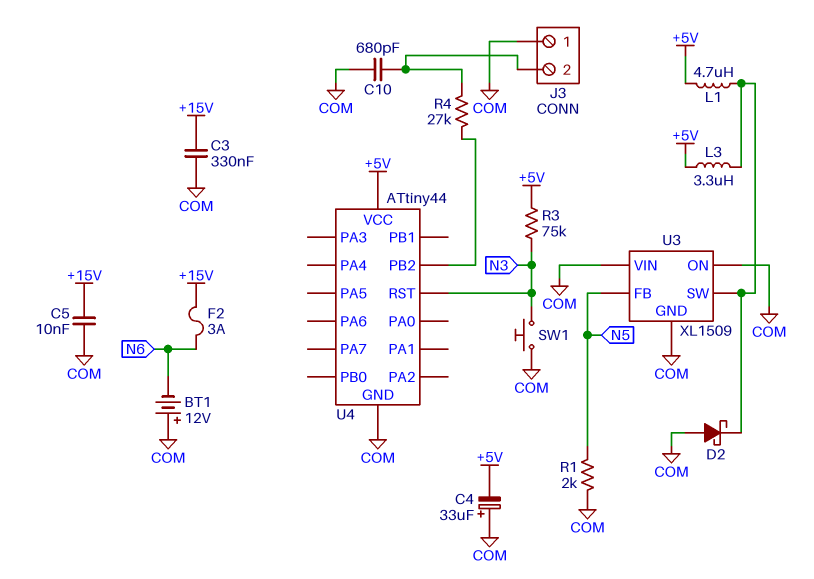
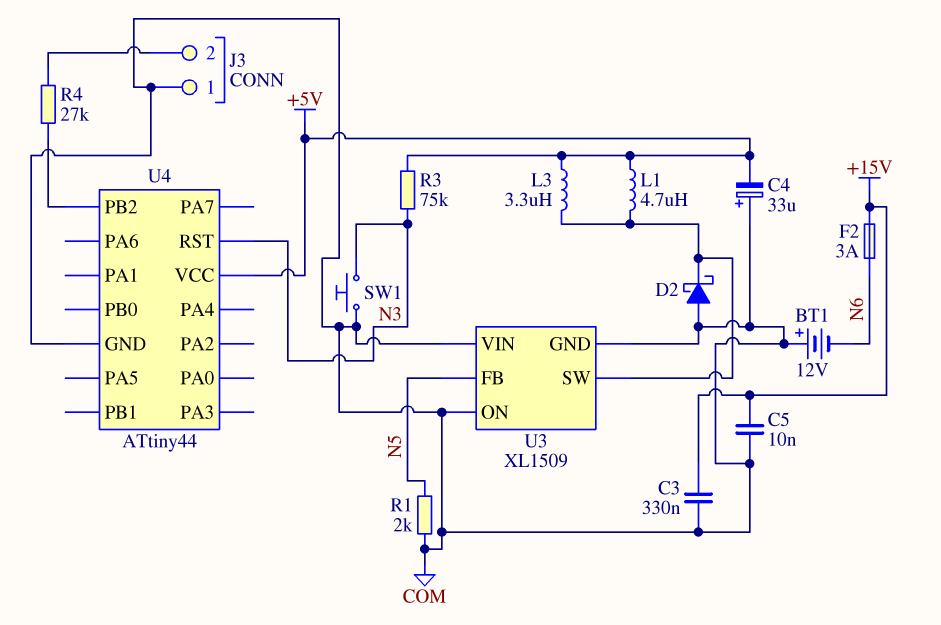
C10: 680pF (COM, J3/2) -> none

